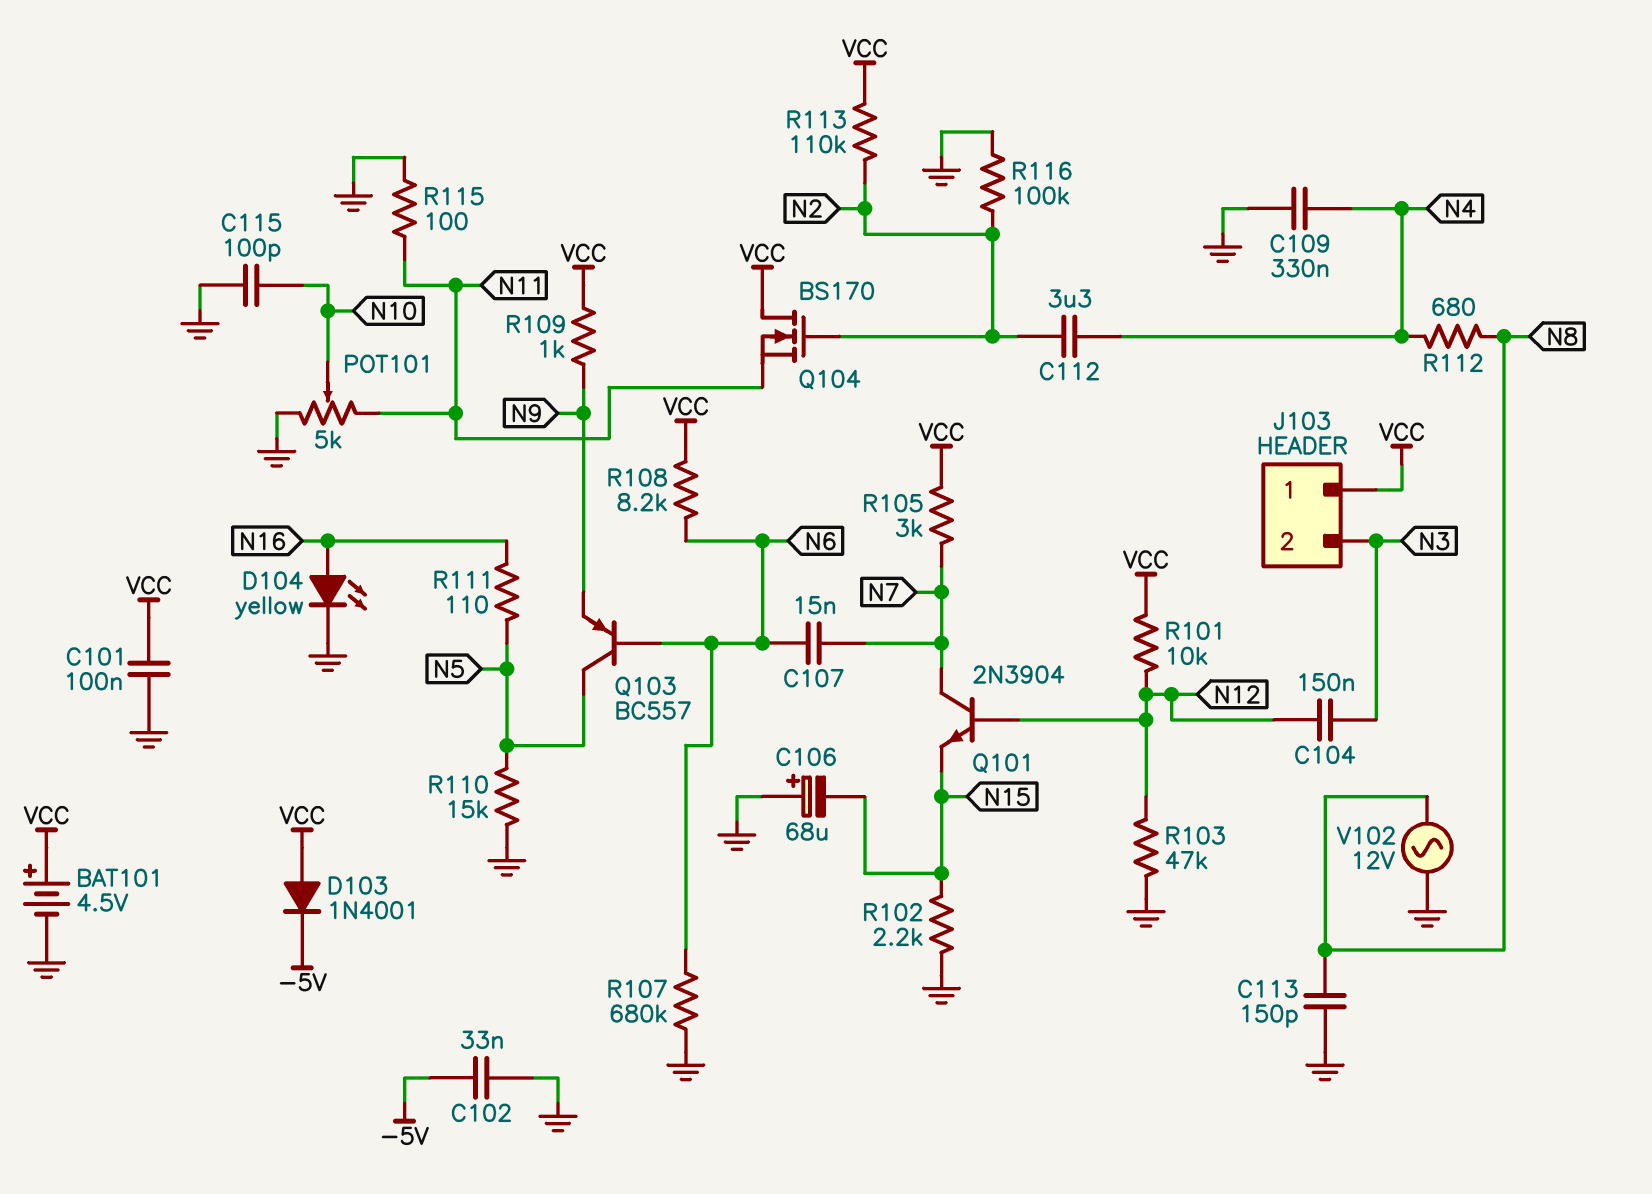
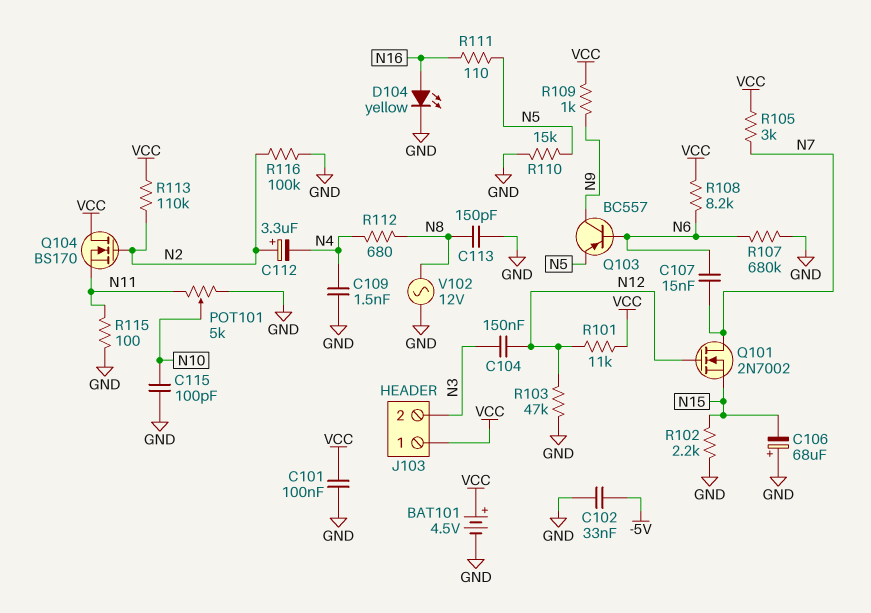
C109: 330nF (GND, N4) -> 1.5nF (GND, N4)
C112: 3.3uF (N2, N4) -> 3.3uF (plus N2, minus N4)
D103: diode 1N4001 (A VCC, K -5V) -> none
Q101: NPN 2N3904 (B N12, C N7, E N15) -> NMOS 2N7002 (G N12, D N7, S N15)
Q103: PNP BC557 (B N6, C N5, E N9) -> PNP BC557 (B N6, C N9, E N5)
R101: 10k (N12, VCC) -> 11k (N12, VCC)

